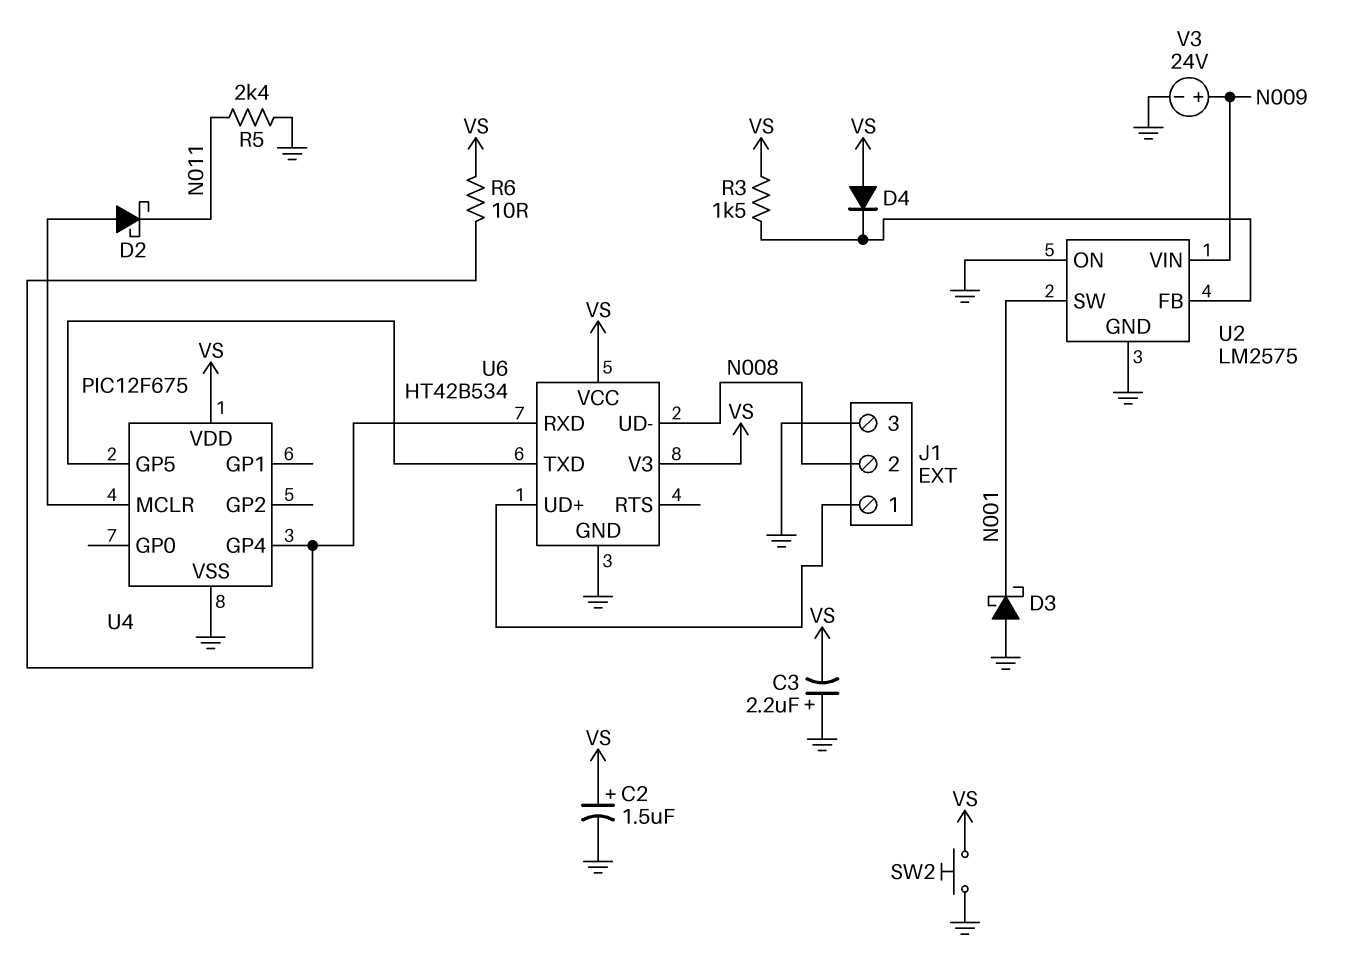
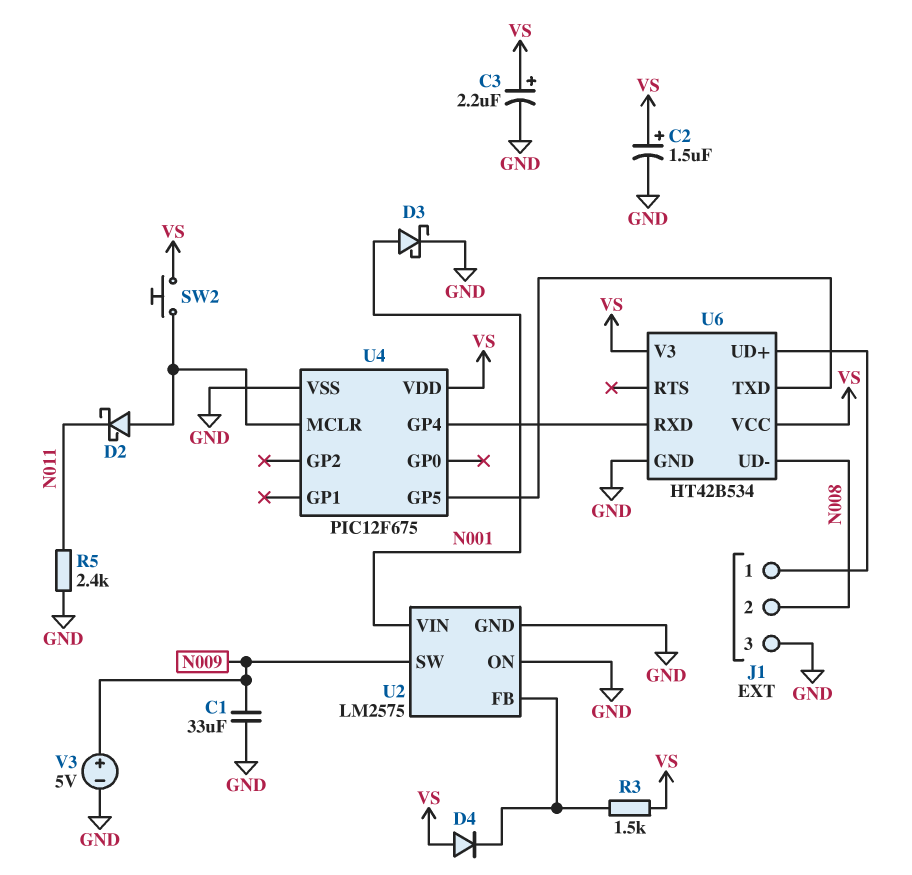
C1: none -> 33uF (GND, N009)
C3: 2.2uF (plus GND, minus VS) -> 2.2uF (plus VS, minus GND)
D3: schottky (A GND, K N001) -> schottky (A N001, K GND)
R6: 10 (U4/GP4, VS) -> none
SW2: button (GND, VS) -> button (U4/MCLR, VS)
U2 pin SW: N001 -> N009
U2 pin VIN: N009 -> N001
V3: 24V (plus N009, minus GND) -> 5V (plus N009, minus GND)

